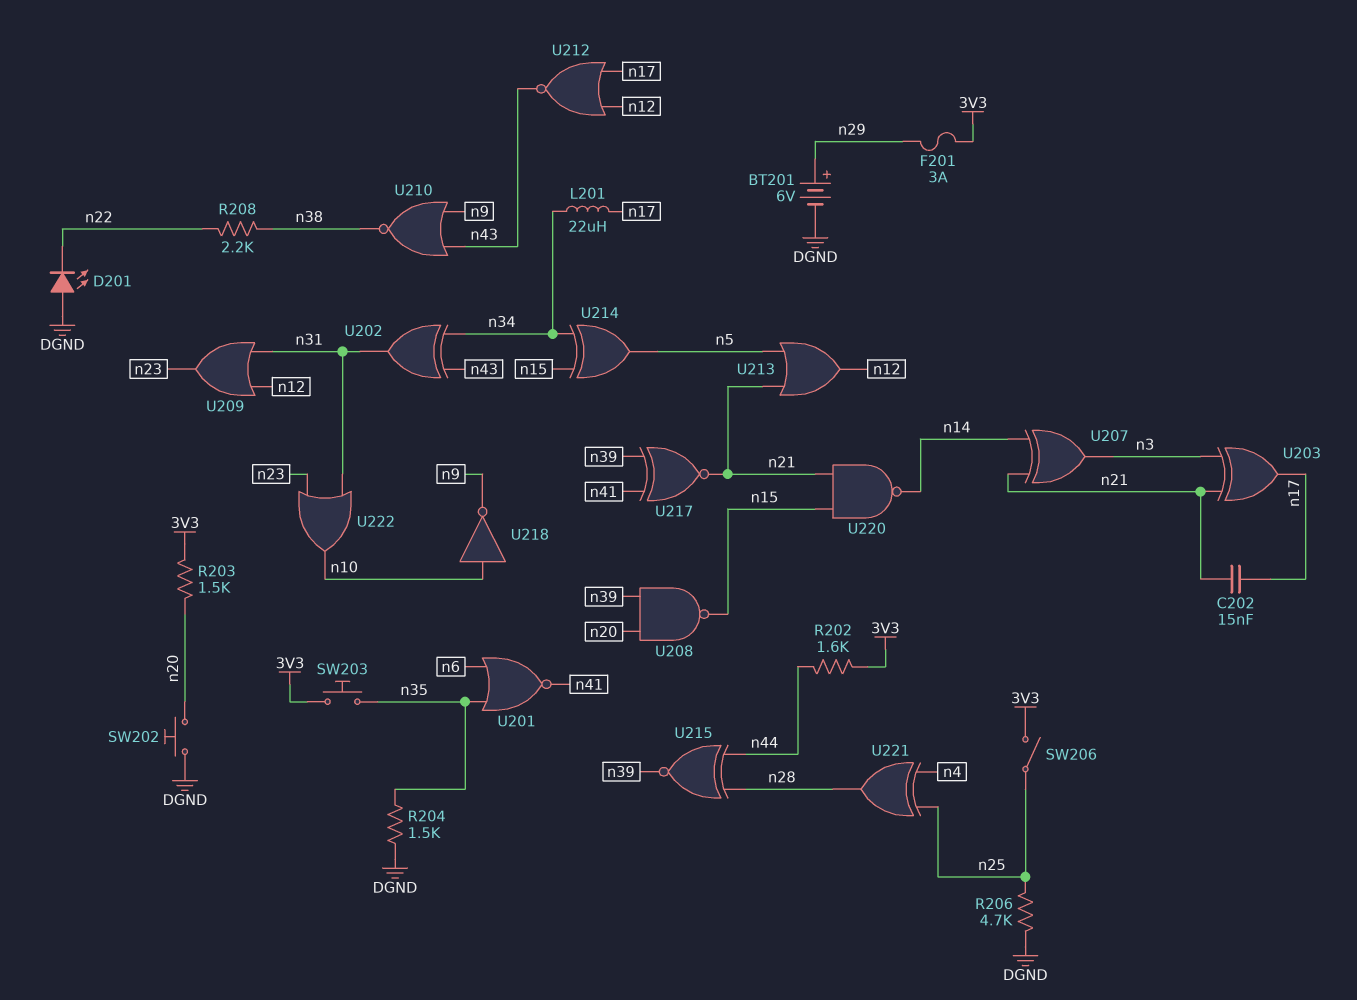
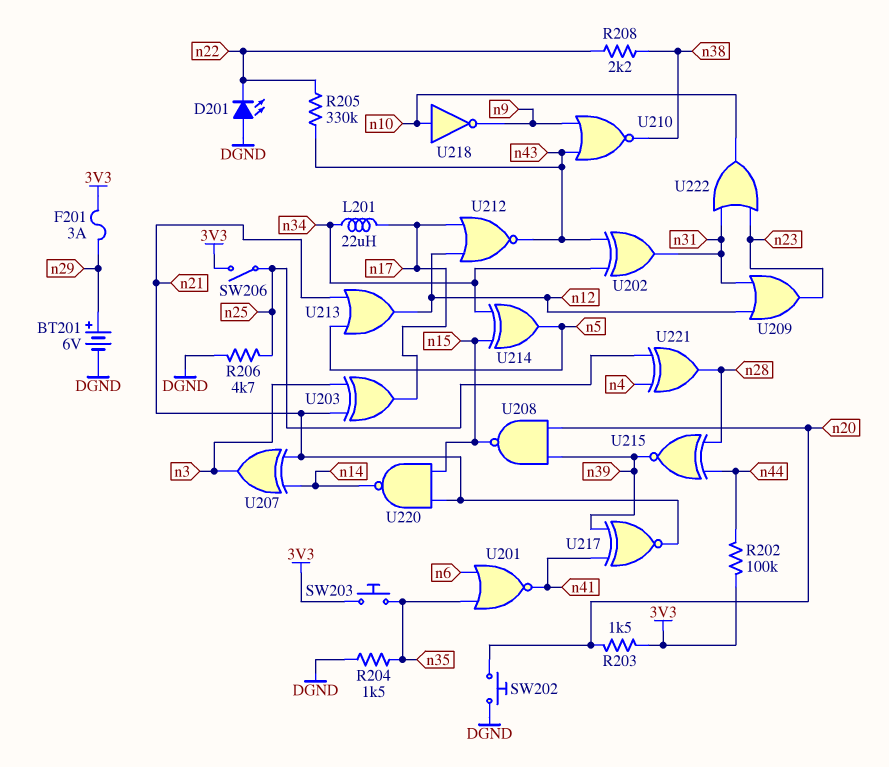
C202: 15nF (n17, n21) -> none
R202: 1.6k (3V3, n44) -> 100k (3V3, n44)
R205: none -> 330k (n22, n43)

